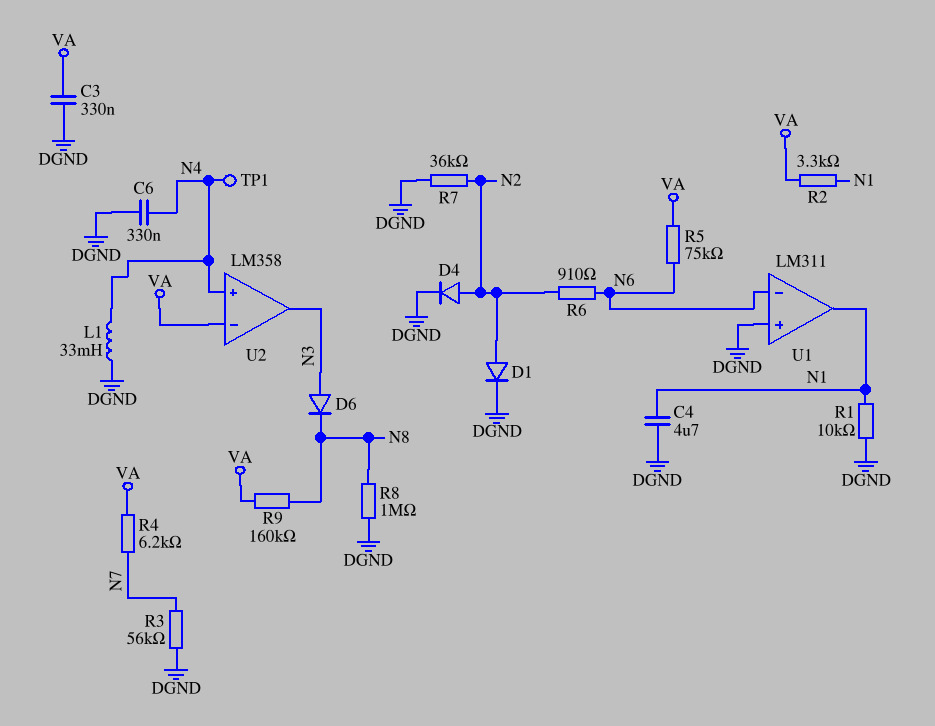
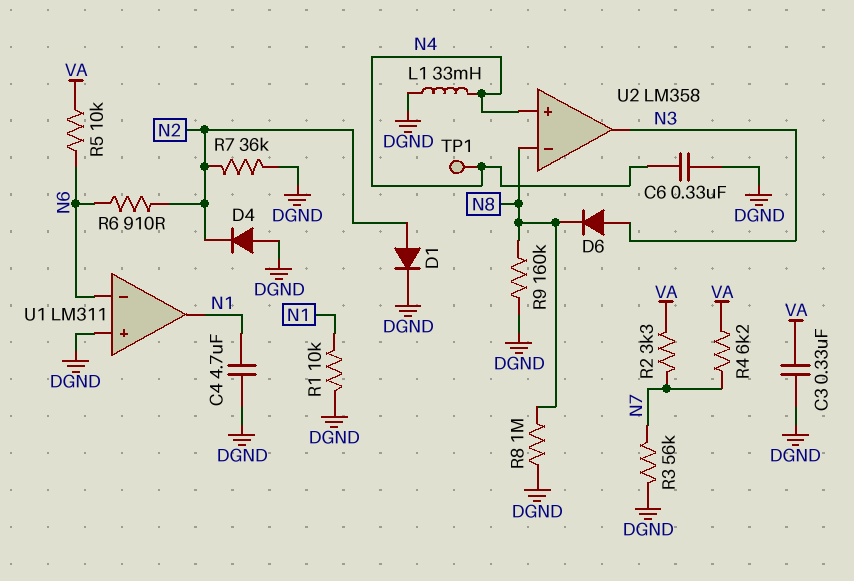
D4: diode (A N2, K DGND) -> diode (A DGND, K N2)
R2: 3.3k (N1, VA) -> 3.3k (N7, VA)
R5: 75k (N6, VA) -> 10k (N6, VA)
R9: 160k (N8, VA) -> 160k (DGND, N8)
U2 pin in-: VA -> N8

